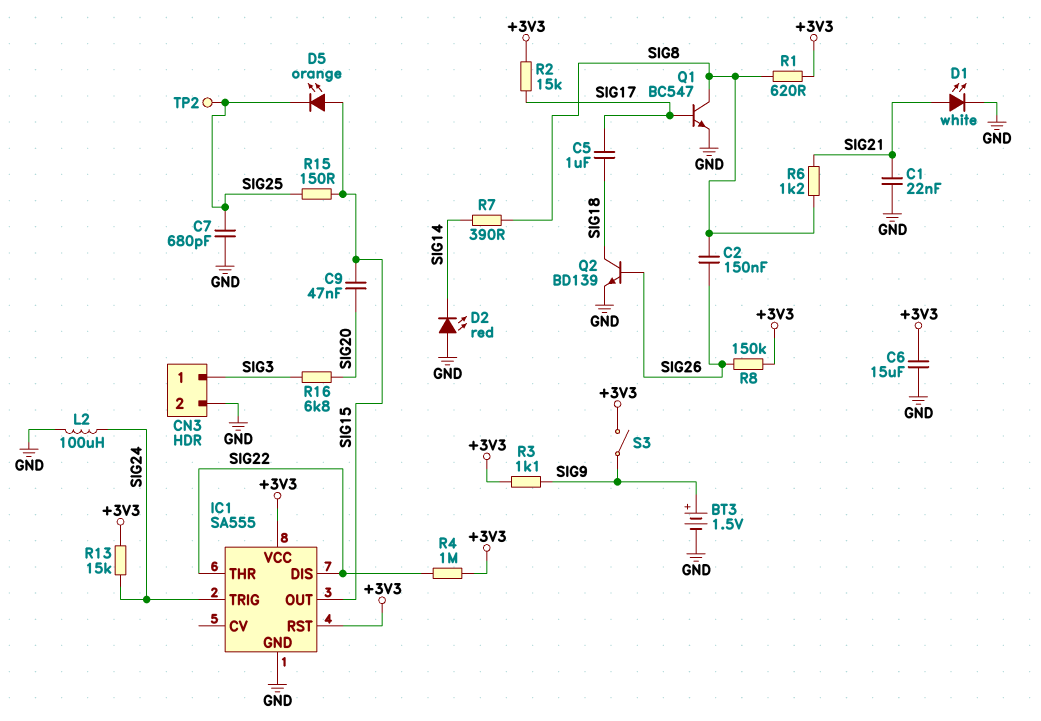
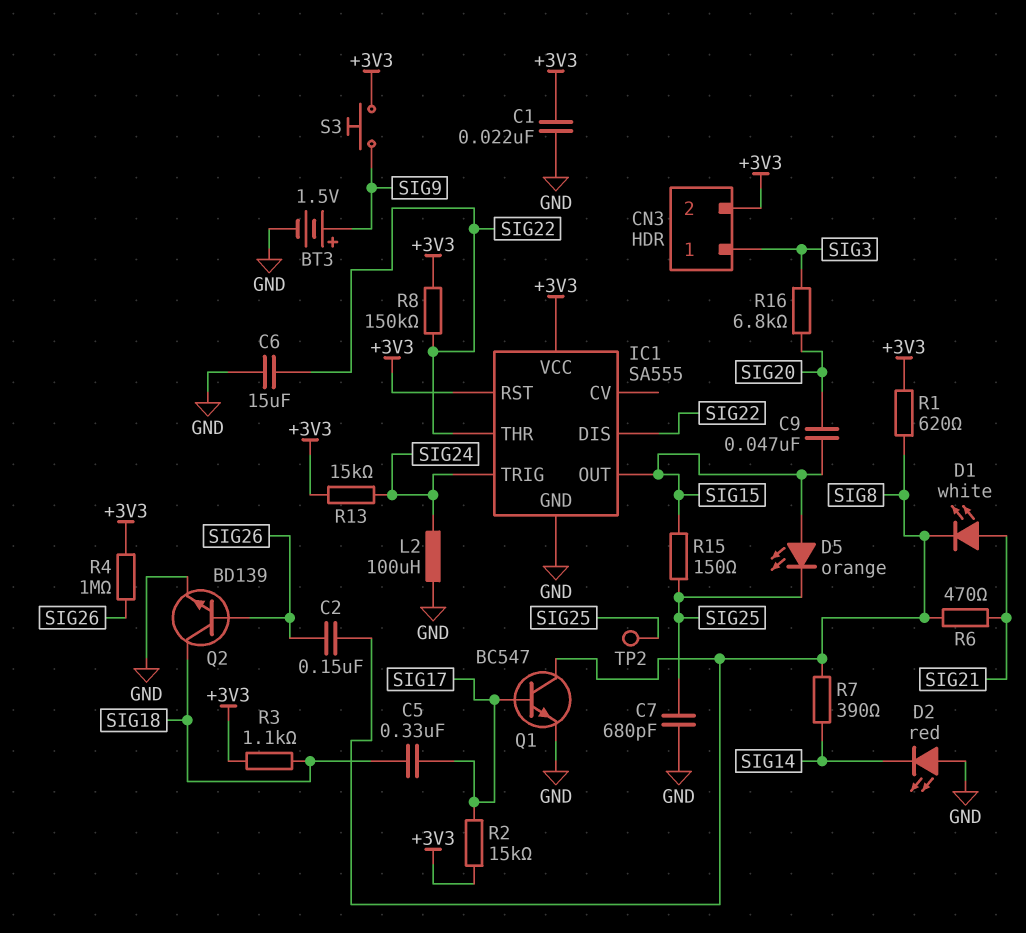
C1: 22nF (GND, SIG21) -> 22nF (+3V3, GND)
C5: 1uF (SIG17, SIG18) -> 330nF (SIG17, SIG18)
C6: 15uF (+3V3, GND) -> 15uF (GND, SIG22)
CN3 pin 2: GND -> +3V3
D1: LED white (A SIG21, K GND) -> LED white (A SIG21, K SIG8)
R3: 1.1k (+3V3, SIG9) -> 1.1k (+3V3, SIG18)
R4: 1M (+3V3, SIG22) -> 1M (+3V3, SIG26)
R6: 1.2k (SIG8, SIG21) -> 470 (SIG8, SIG21)
R8: 150k (+3V3, SIG26) -> 150k (+3V3, SIG22)
S3: switch (+3V3, SIG9) -> button (+3V3, SIG9)

